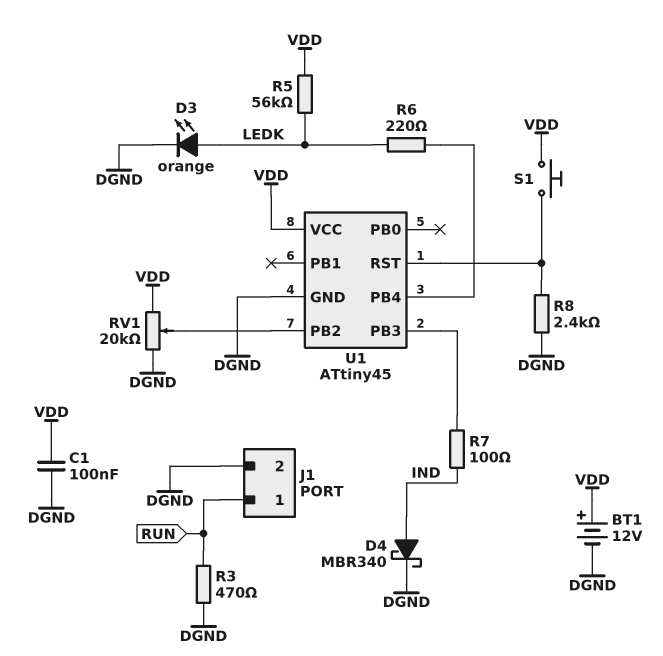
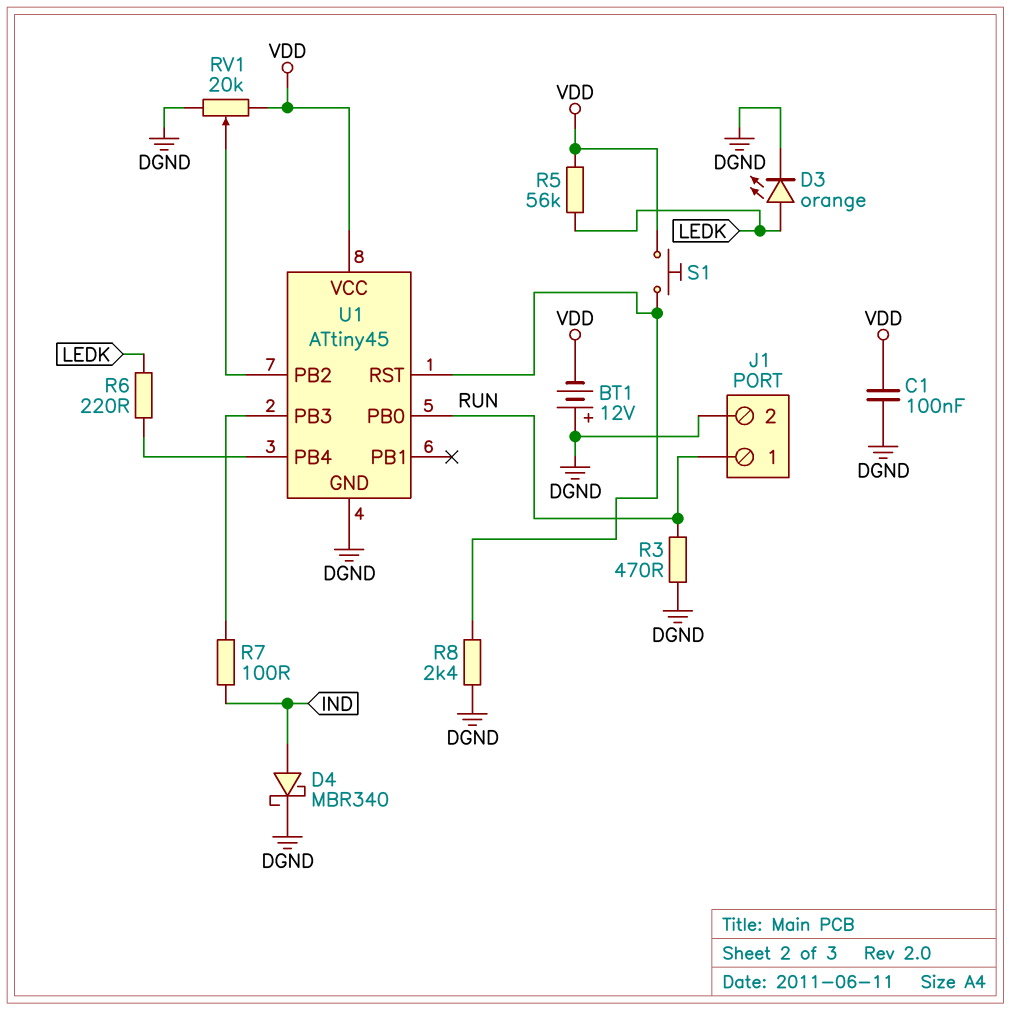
BT1: 12V (plus VDD, minus DGND) -> 12V (plus DGND, minus VDD)
U1 pin PB0: none -> RUN

